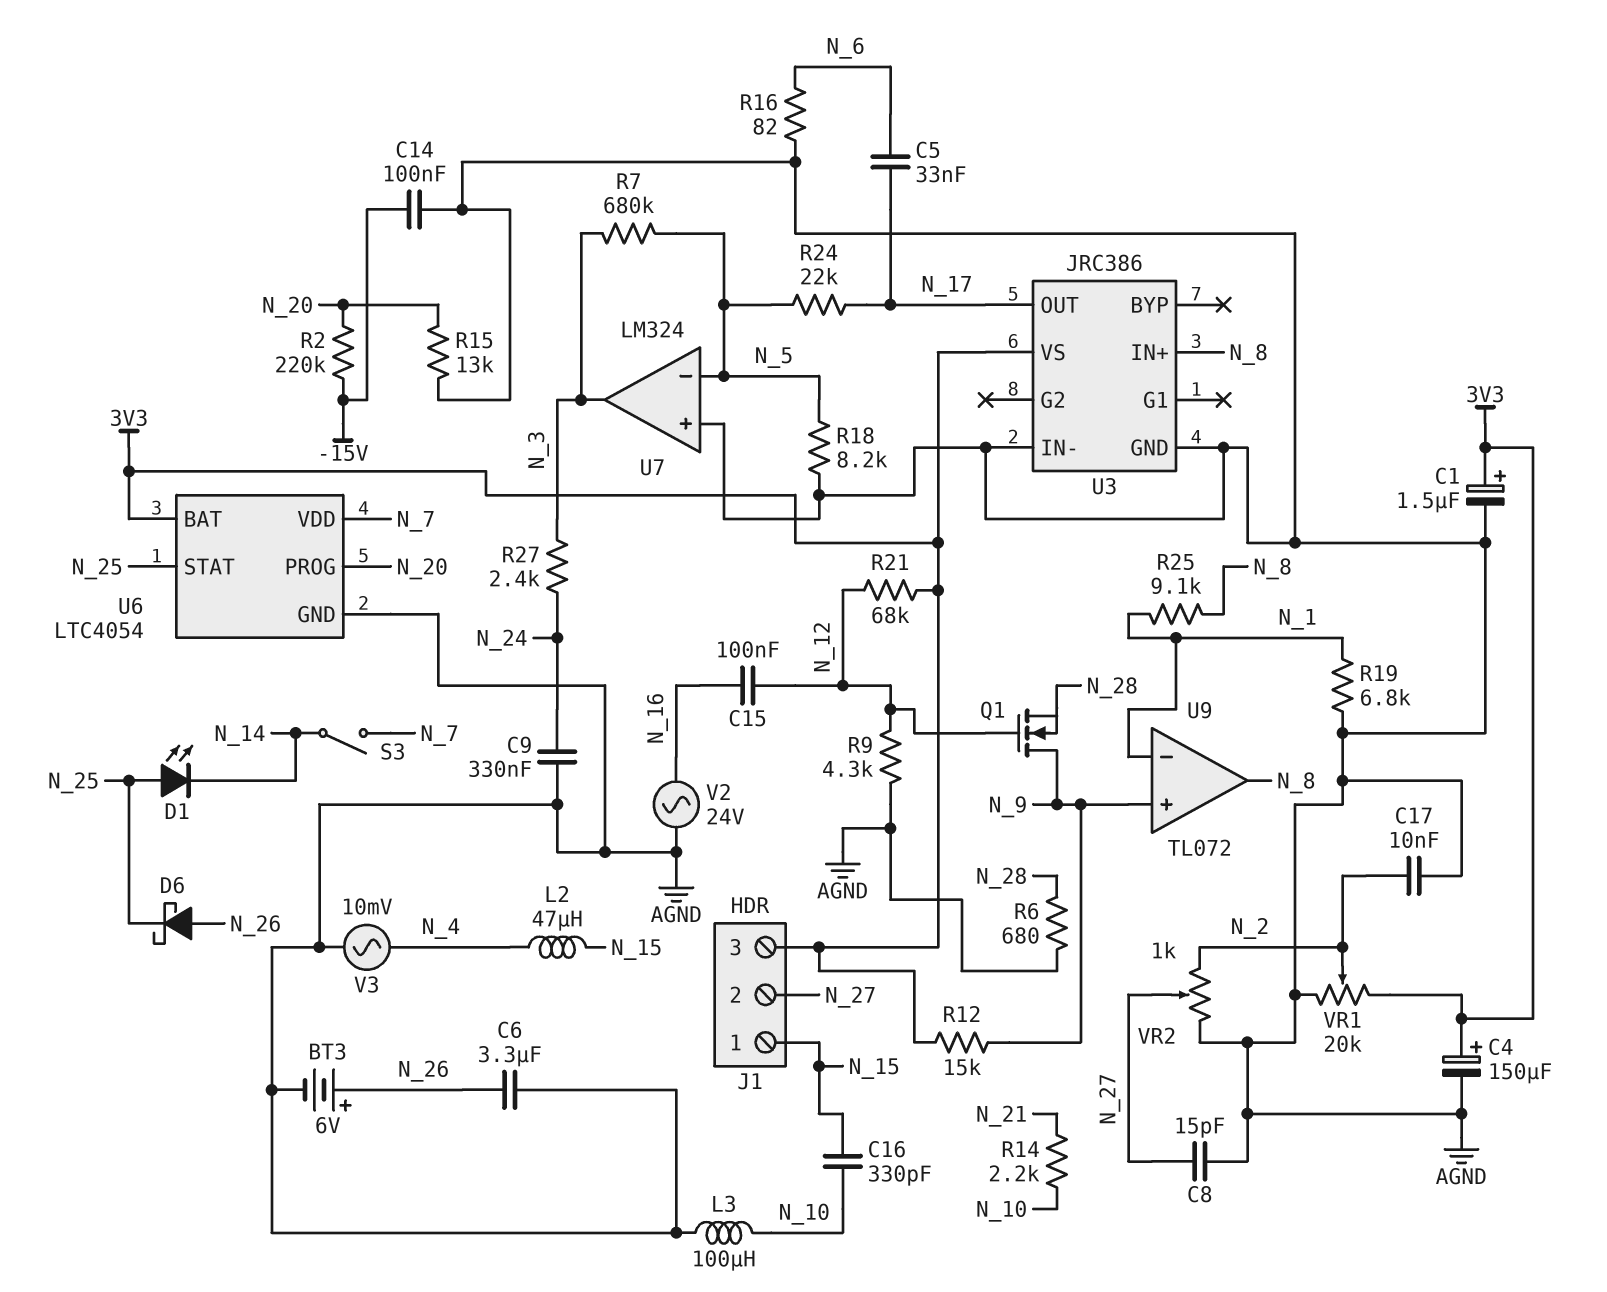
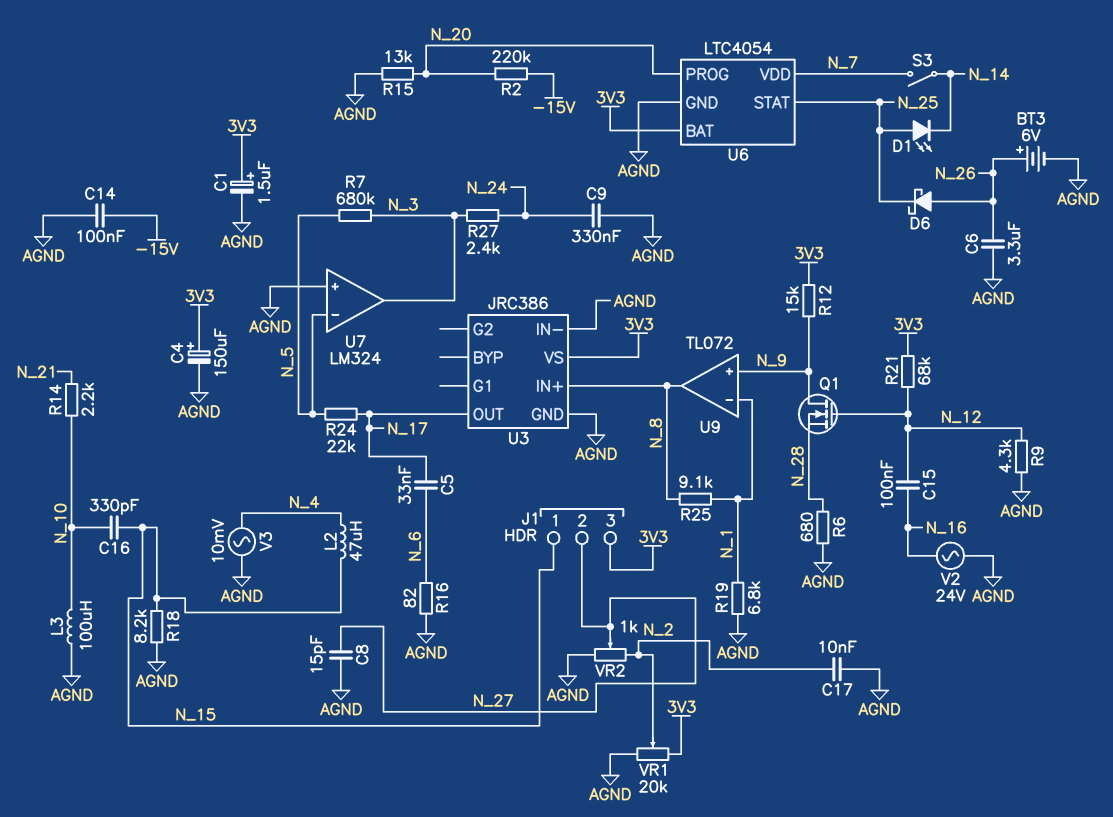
R18: 8.2k (AGND, N_5) -> 8.2k (AGND, N_15)

